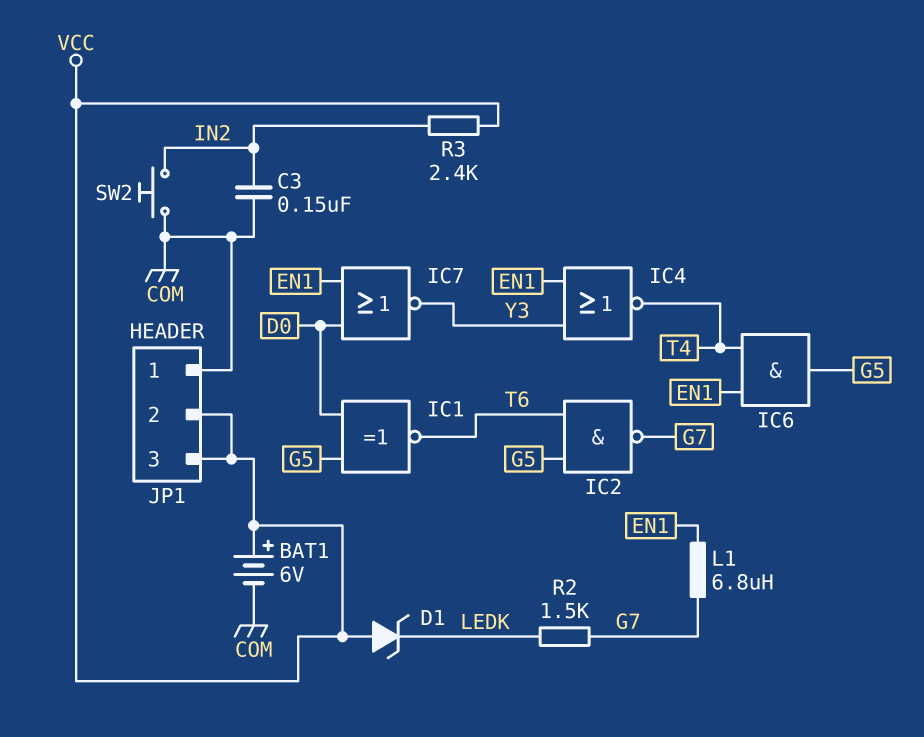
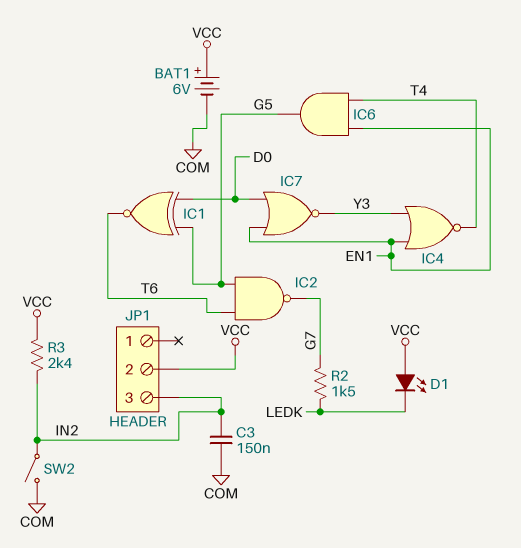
D1: zener (A VCC, K LEDK) -> LED (A VCC, K LEDK)
JP1 pin 1: COM -> none
JP1 pin 3: VCC -> IN2
L1: 6.8uH (EN1, G7) -> none
SW2: button (COM, IN2) -> switch (COM, IN2)

